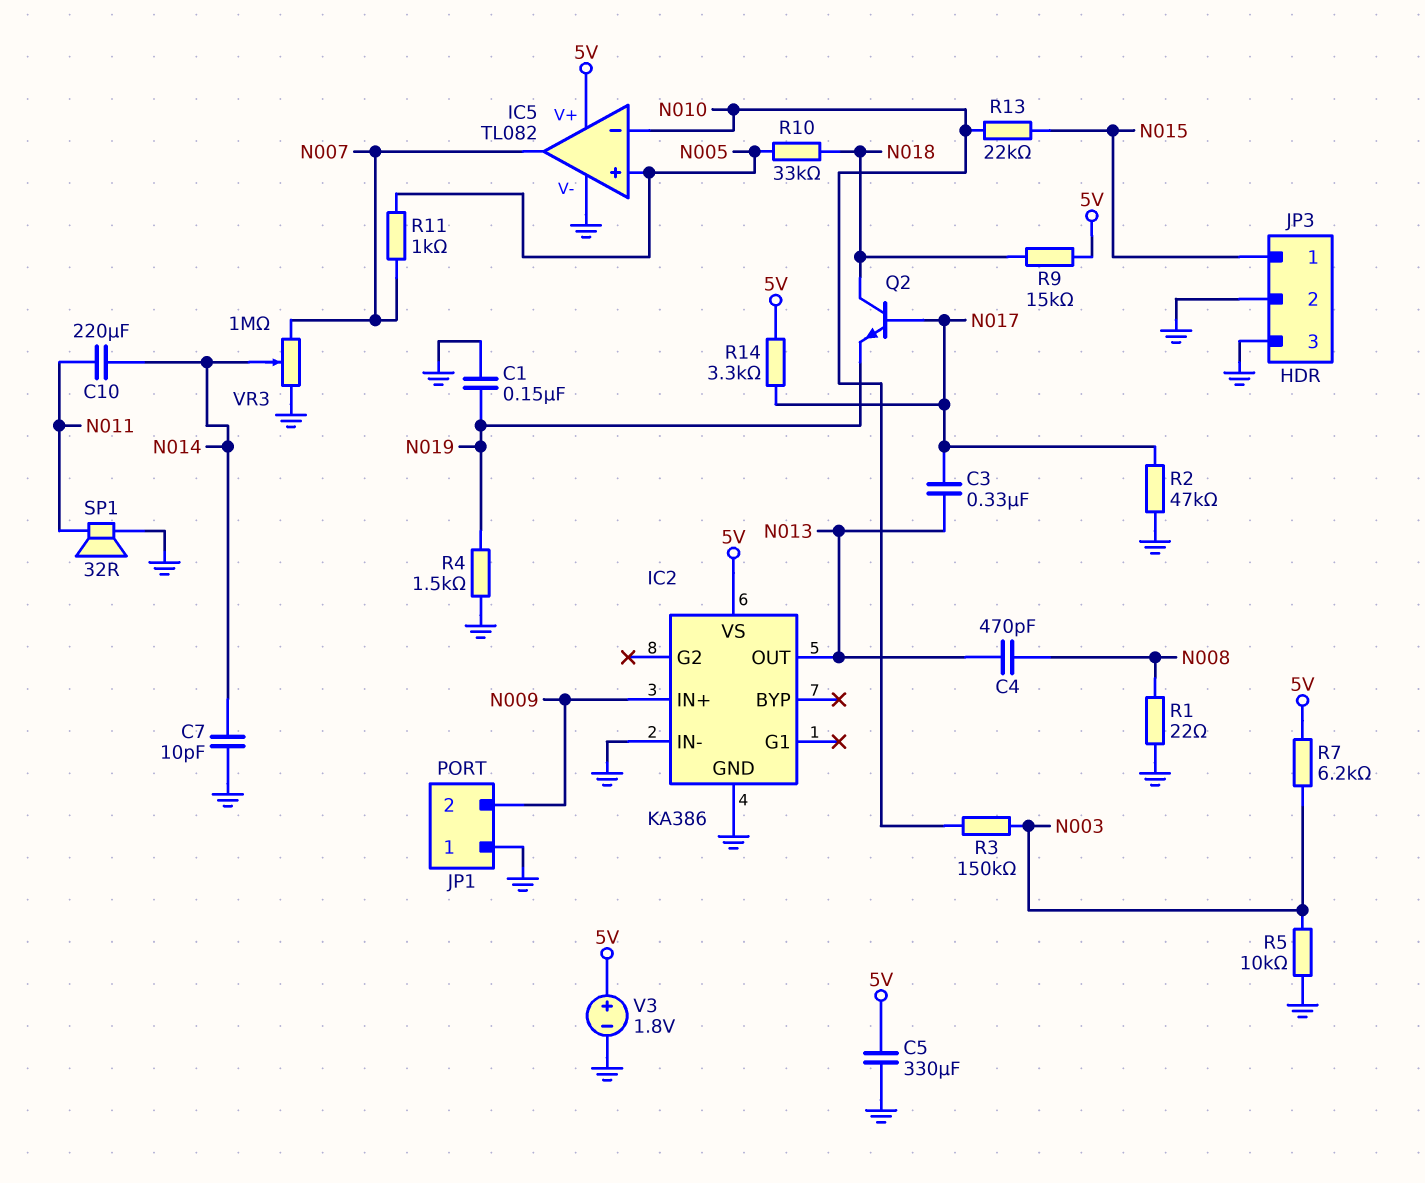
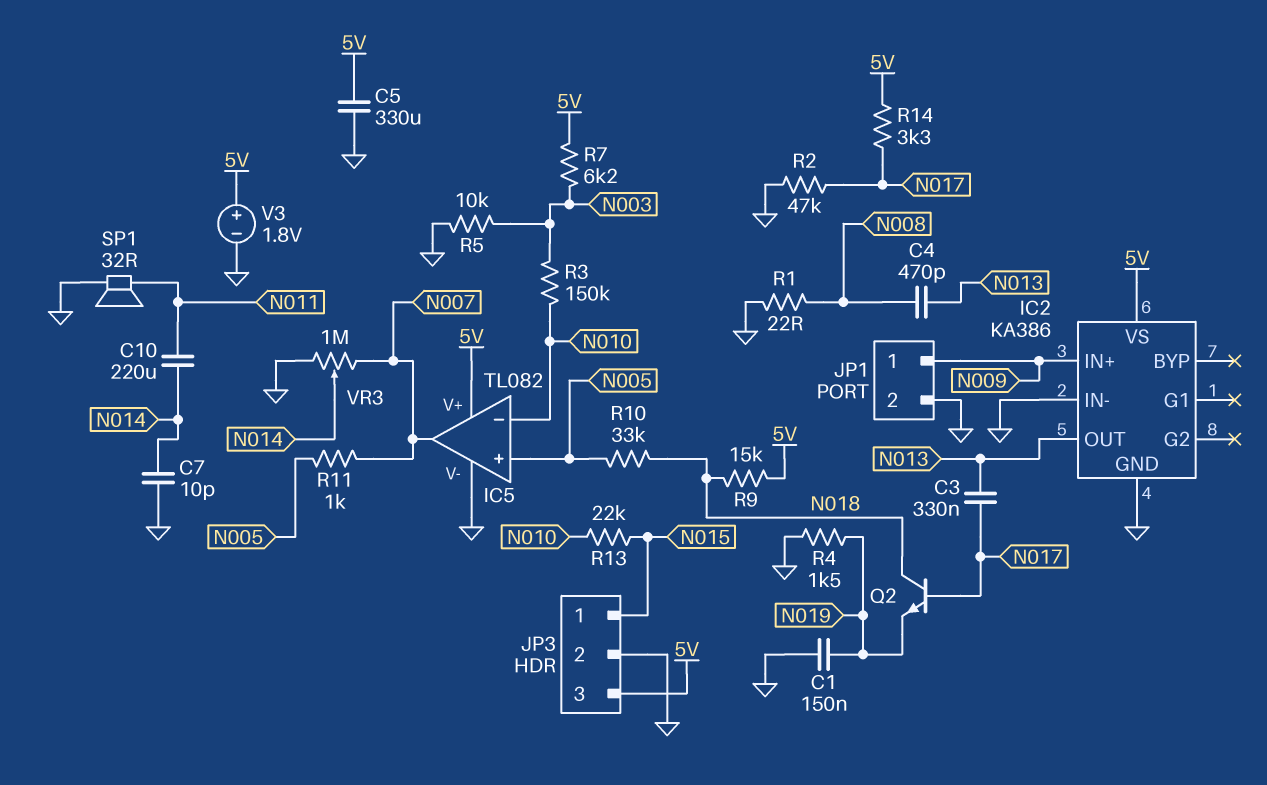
JP1 pin 1: GND -> N009
JP1 pin 2: N009 -> GND
JP3 pin 3: GND -> 5V

